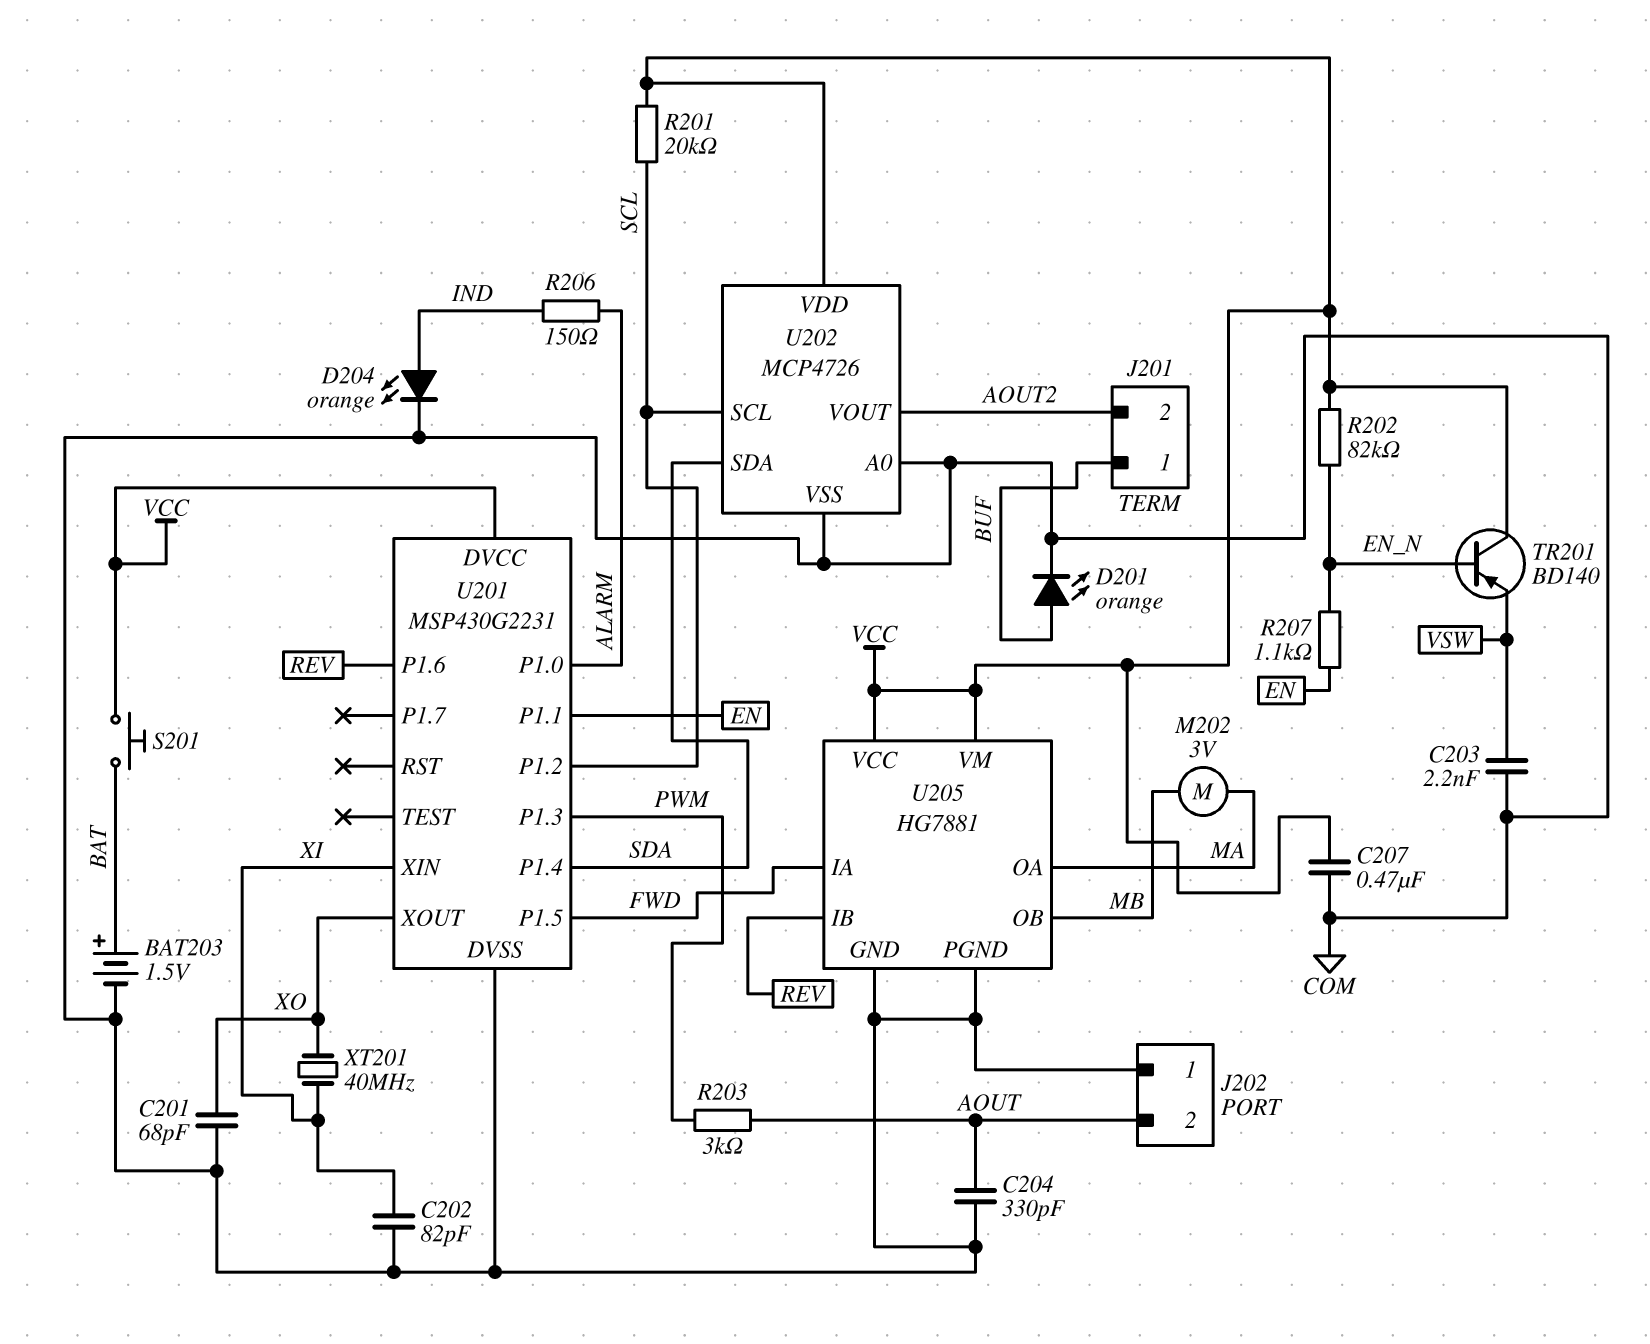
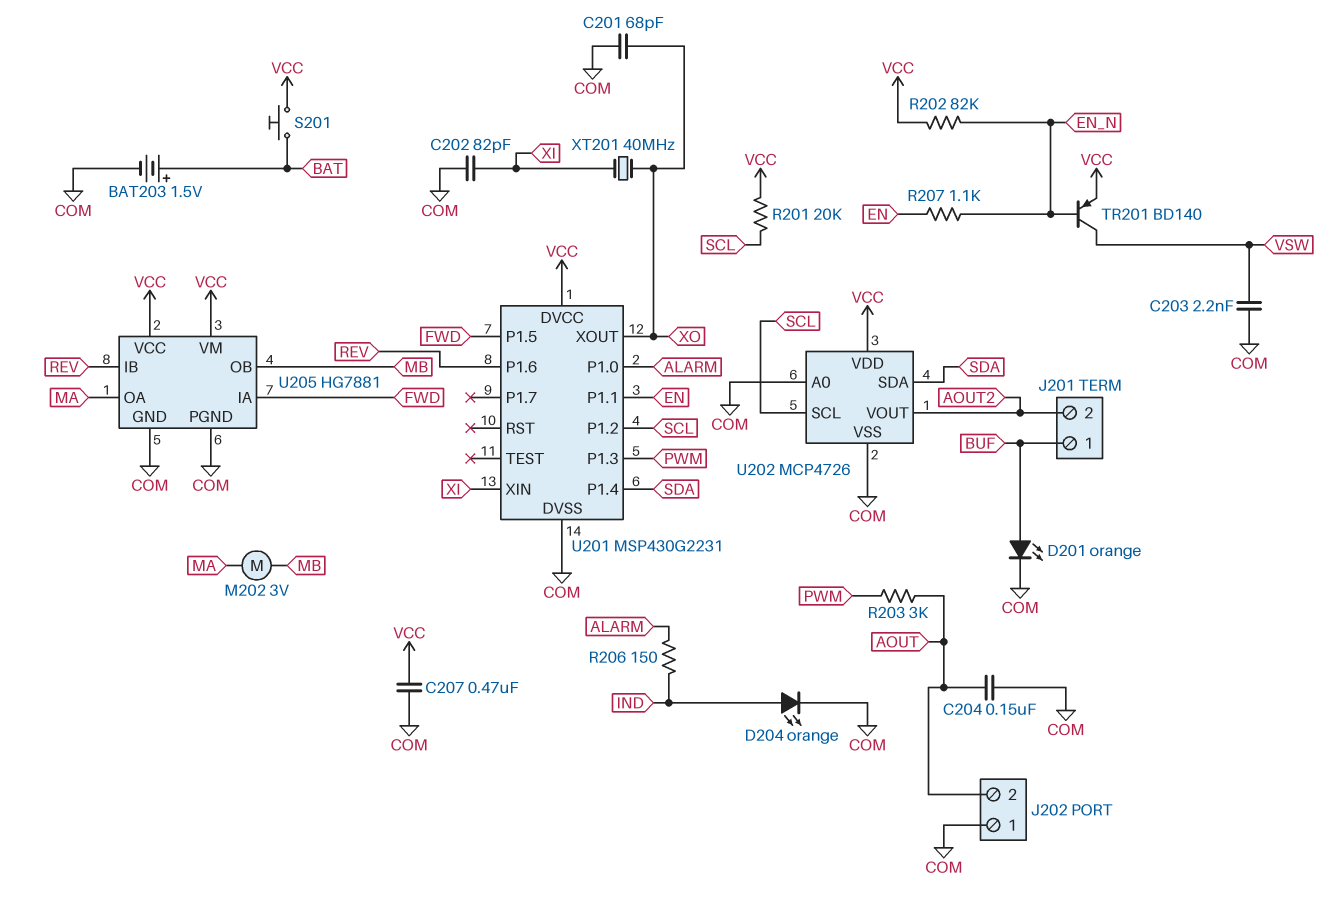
C204: 330pF (AOUT, COM) -> 150nF (AOUT, COM)
TR201: PNP BD140 (B EN_N, C VCC, E VSW) -> PNP BD140 (B EN_N, C VSW, E VCC)

